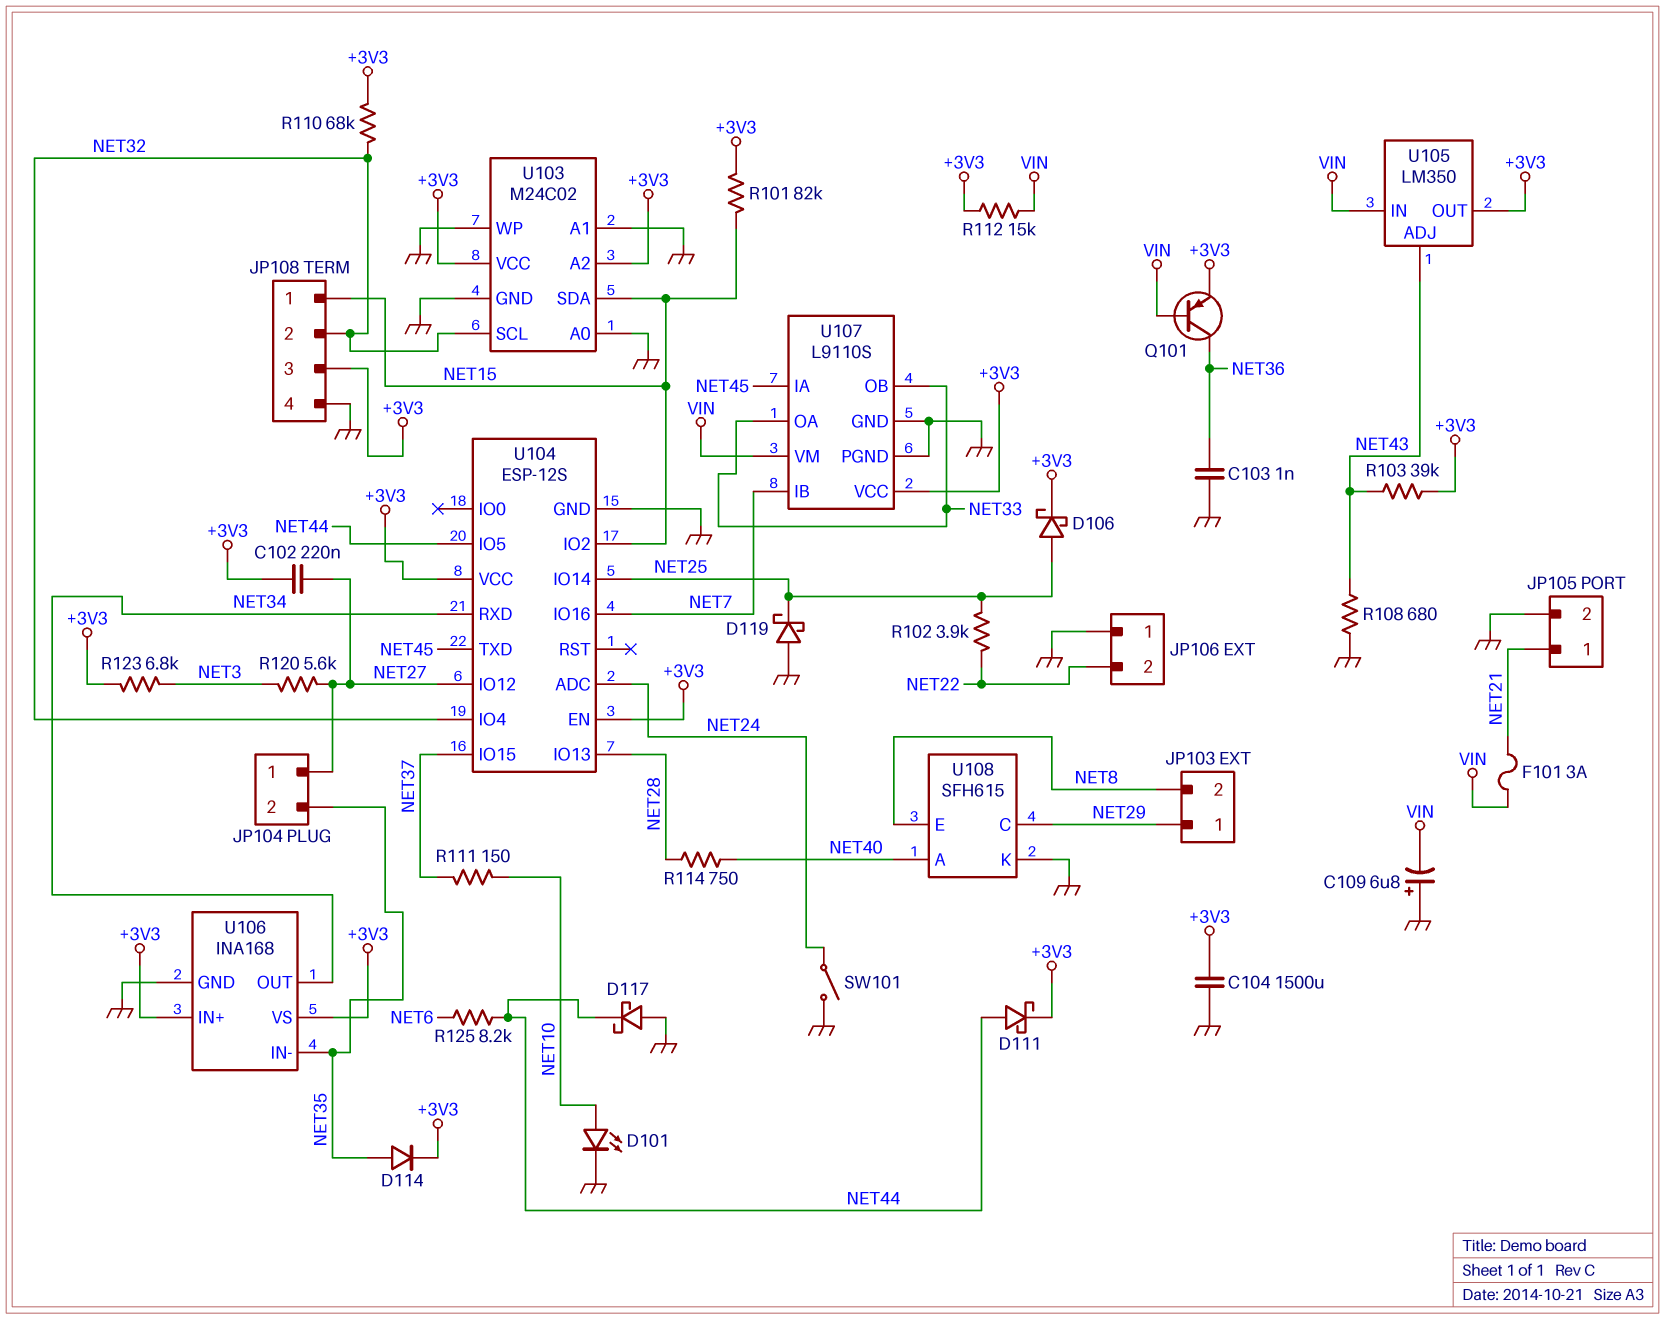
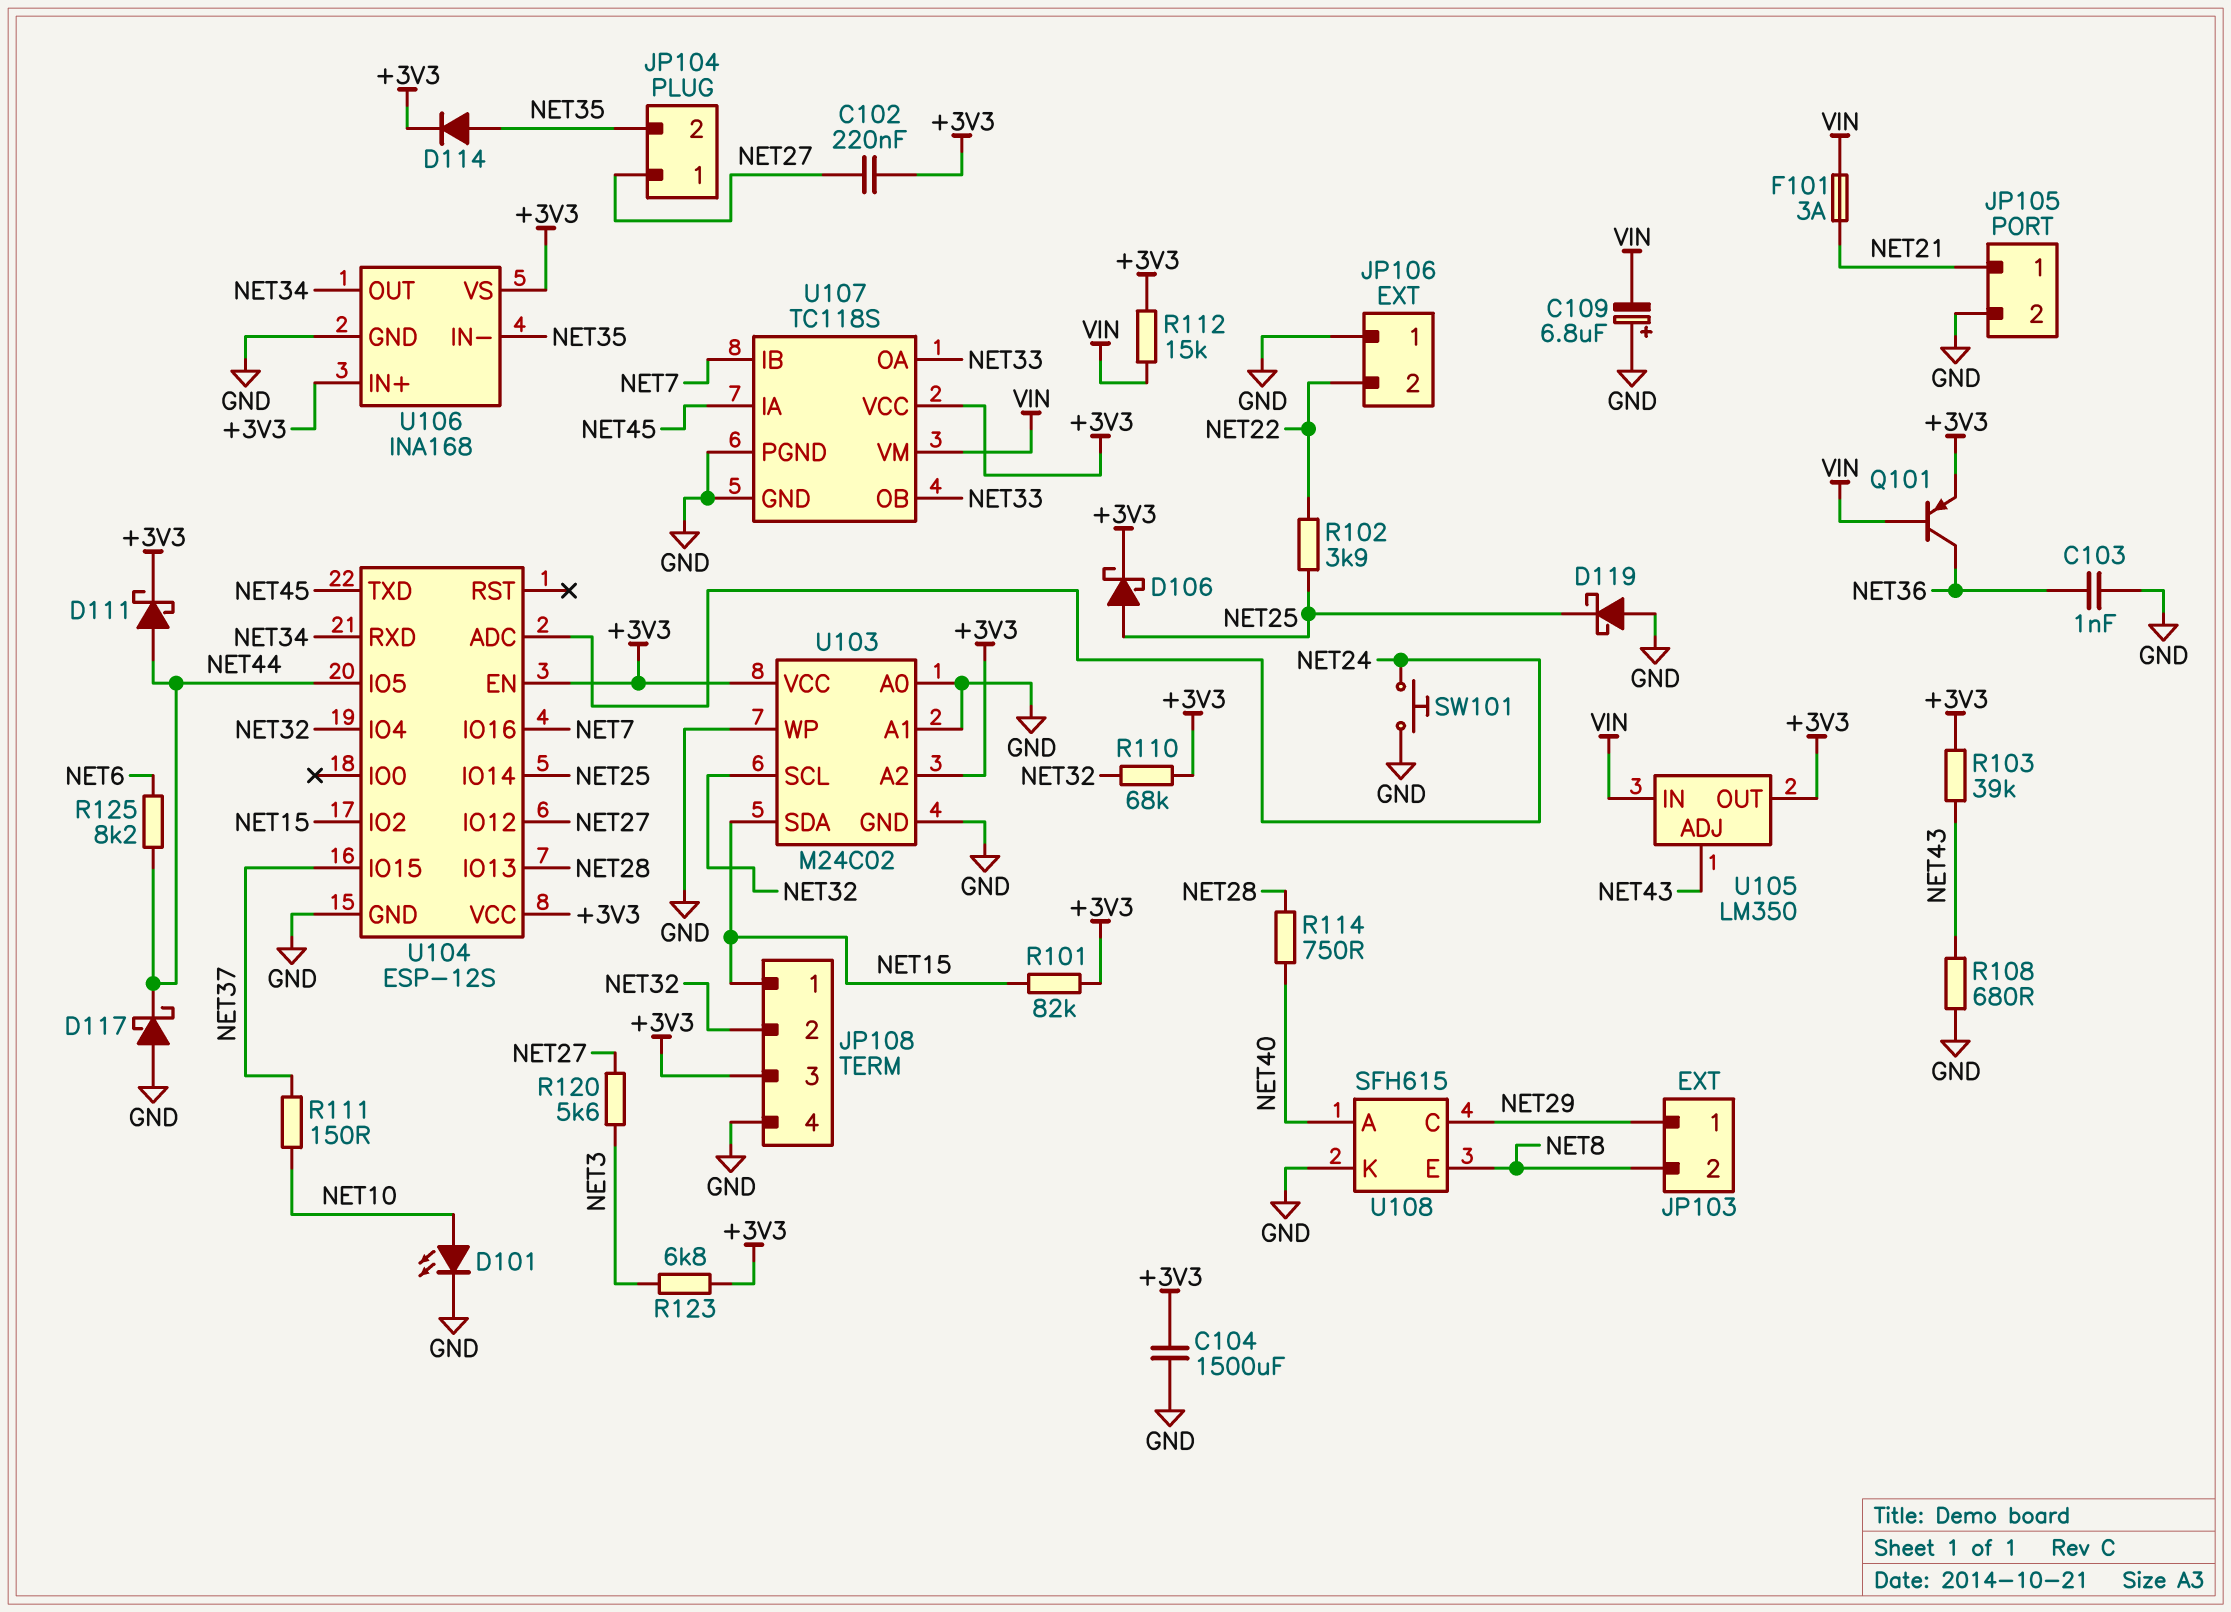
SW101: switch (GND, NET24) -> button (GND, NET24)
U107: L9110S -> TC118S

